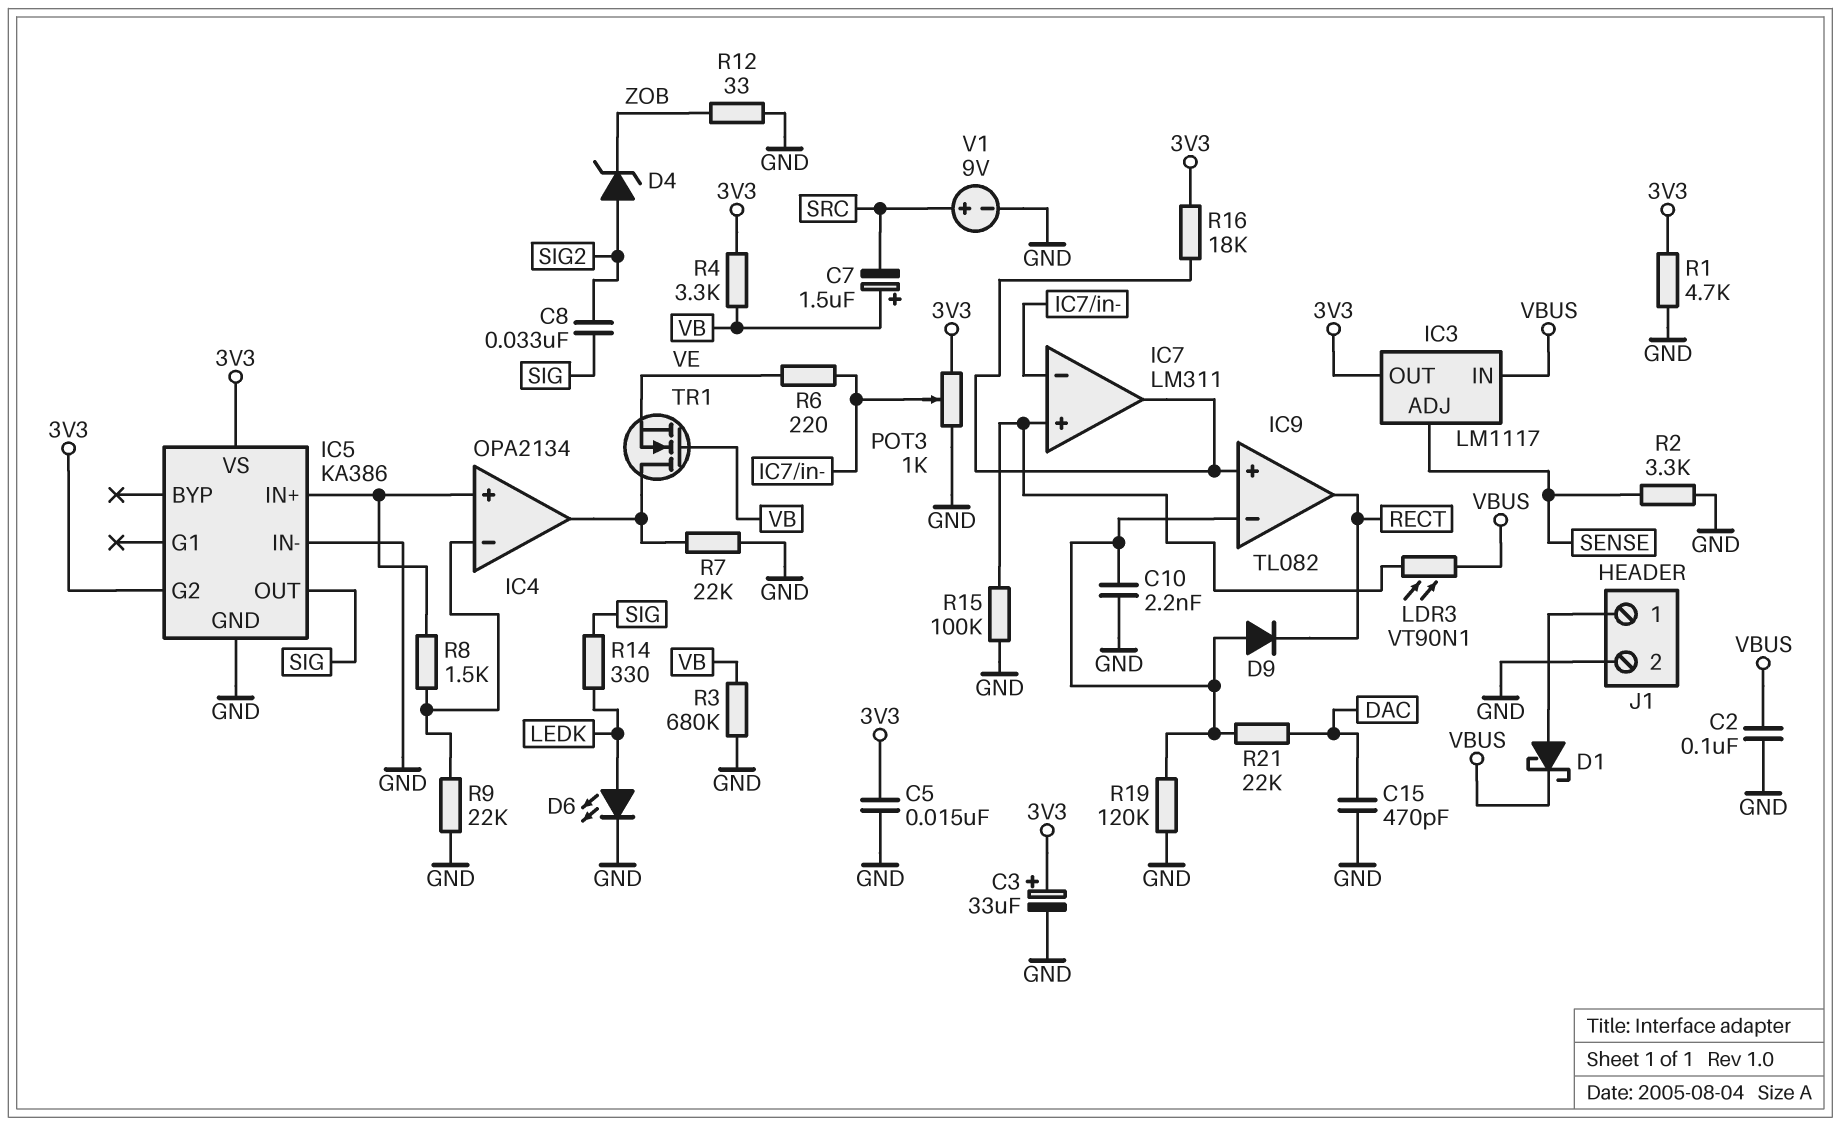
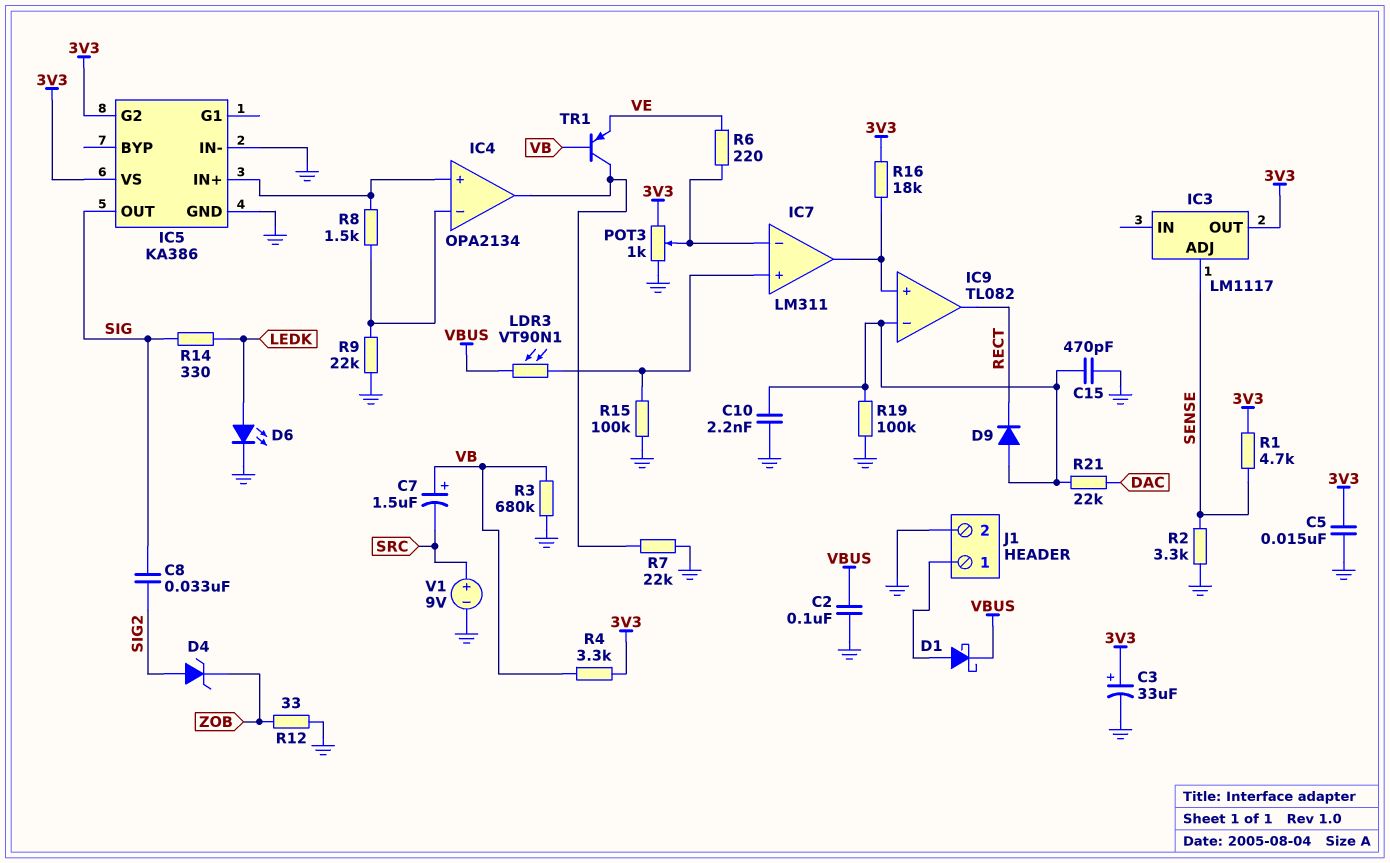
C15: 470pF (DAC, GND) -> 470pF (GND, IC9/in-)
IC3 pin IN: VBUS -> none
R1: 4.7k (3V3, GND) -> 4.7k (3V3, SENSE)
R19: 120k (GND, IC9/in-) -> 100k (GND, IC9/in-)
TR1: NMOS (G VB, D IC4/out, S VE) -> PNP (B VB, C IC4/out, E VE)

